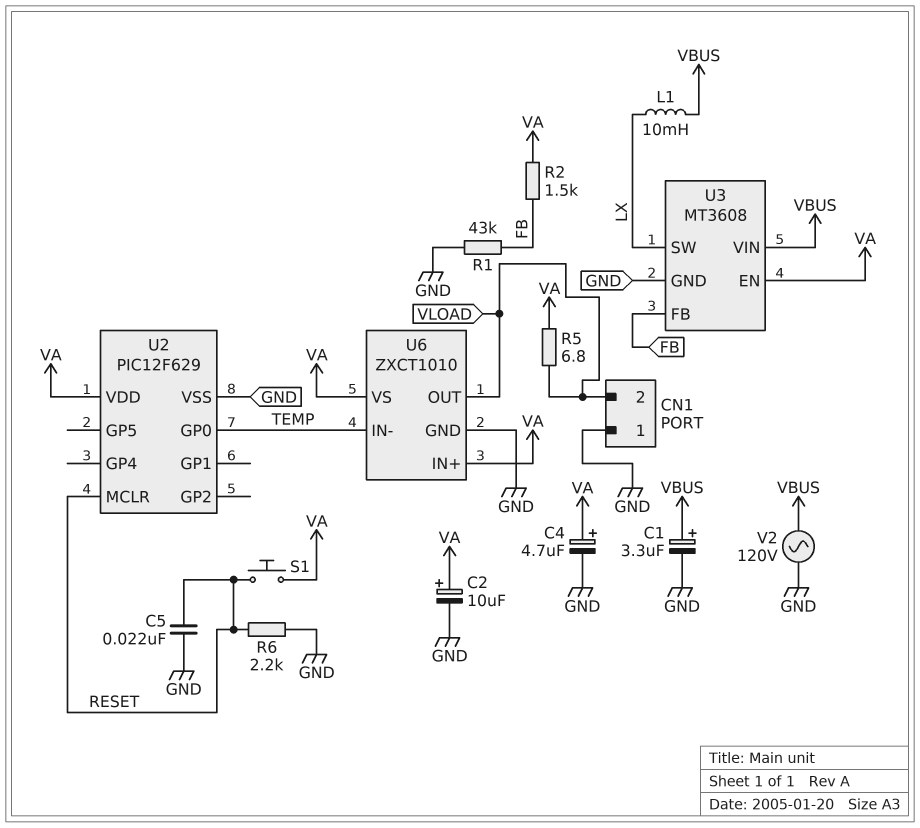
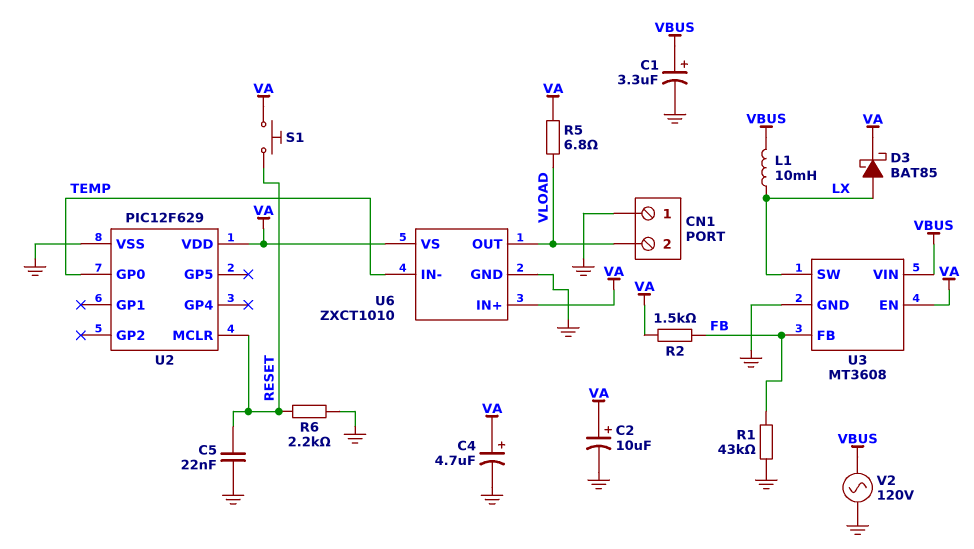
D3: none -> schottky BAT85 (A LX, K VA)

